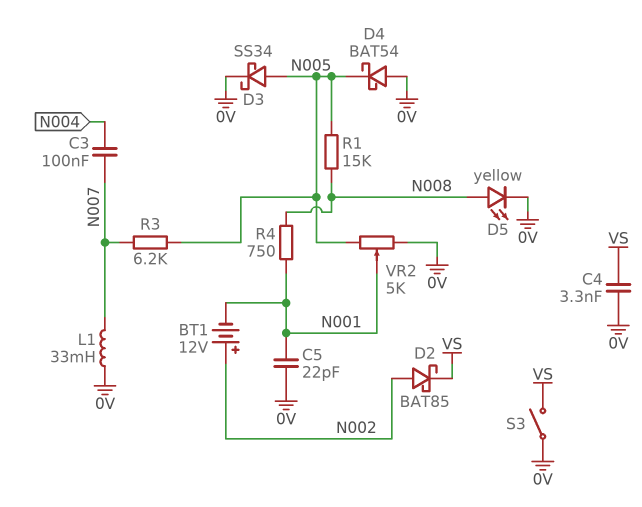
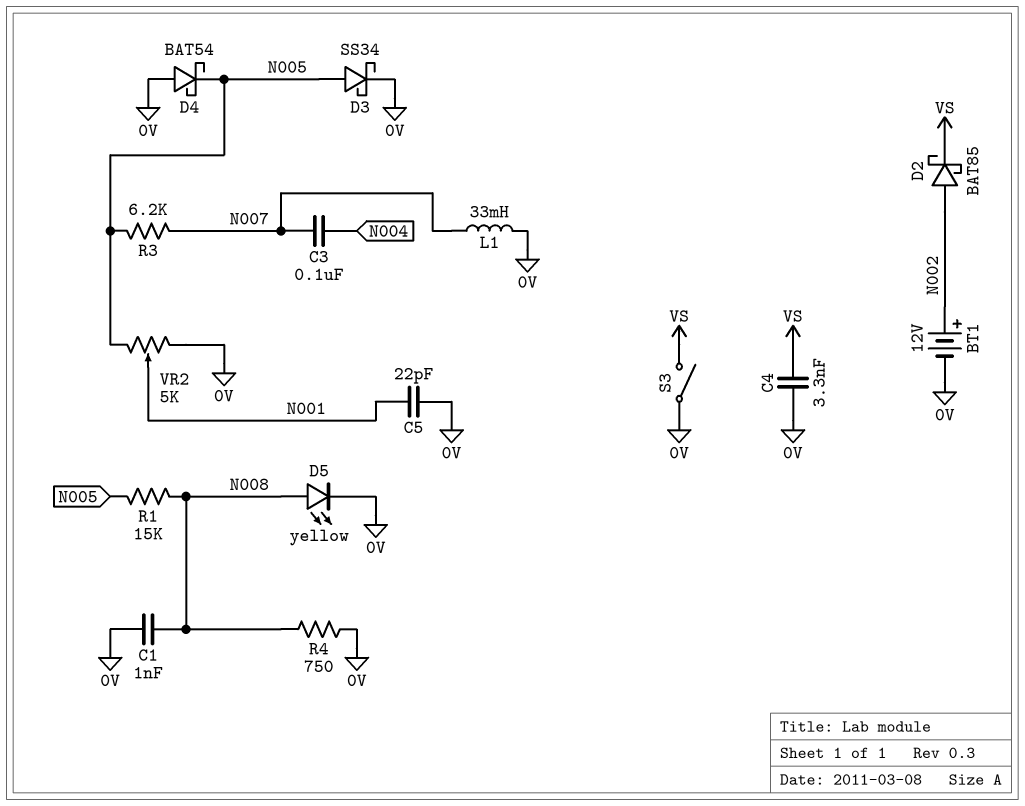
BT1: 12V (plus N002, minus N001) -> 12V (plus N002, minus 0V)
C1: none -> 1nF (0V, N008)
R4: 750 (N001, N008) -> 750 (0V, N008)

